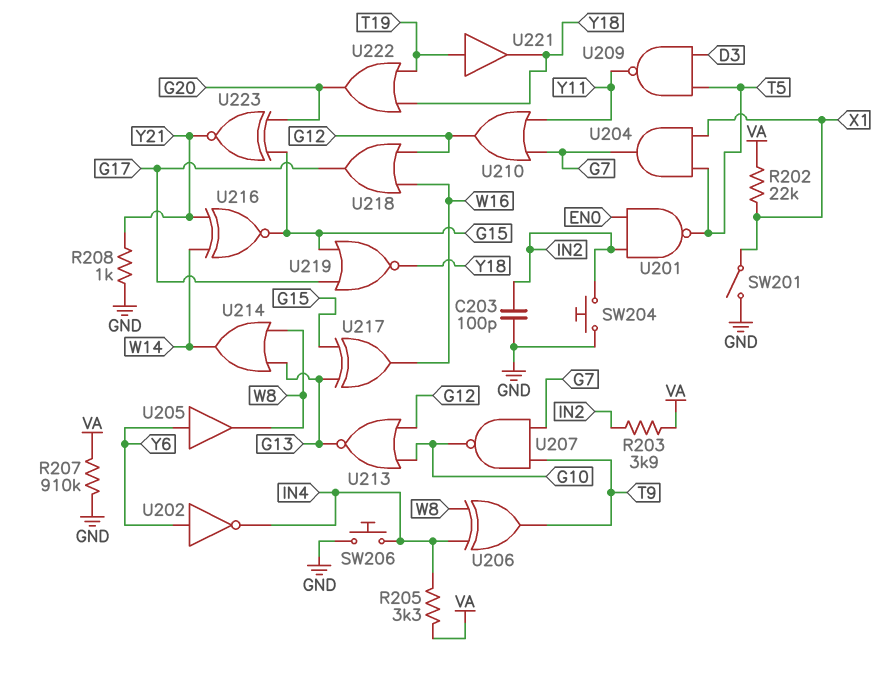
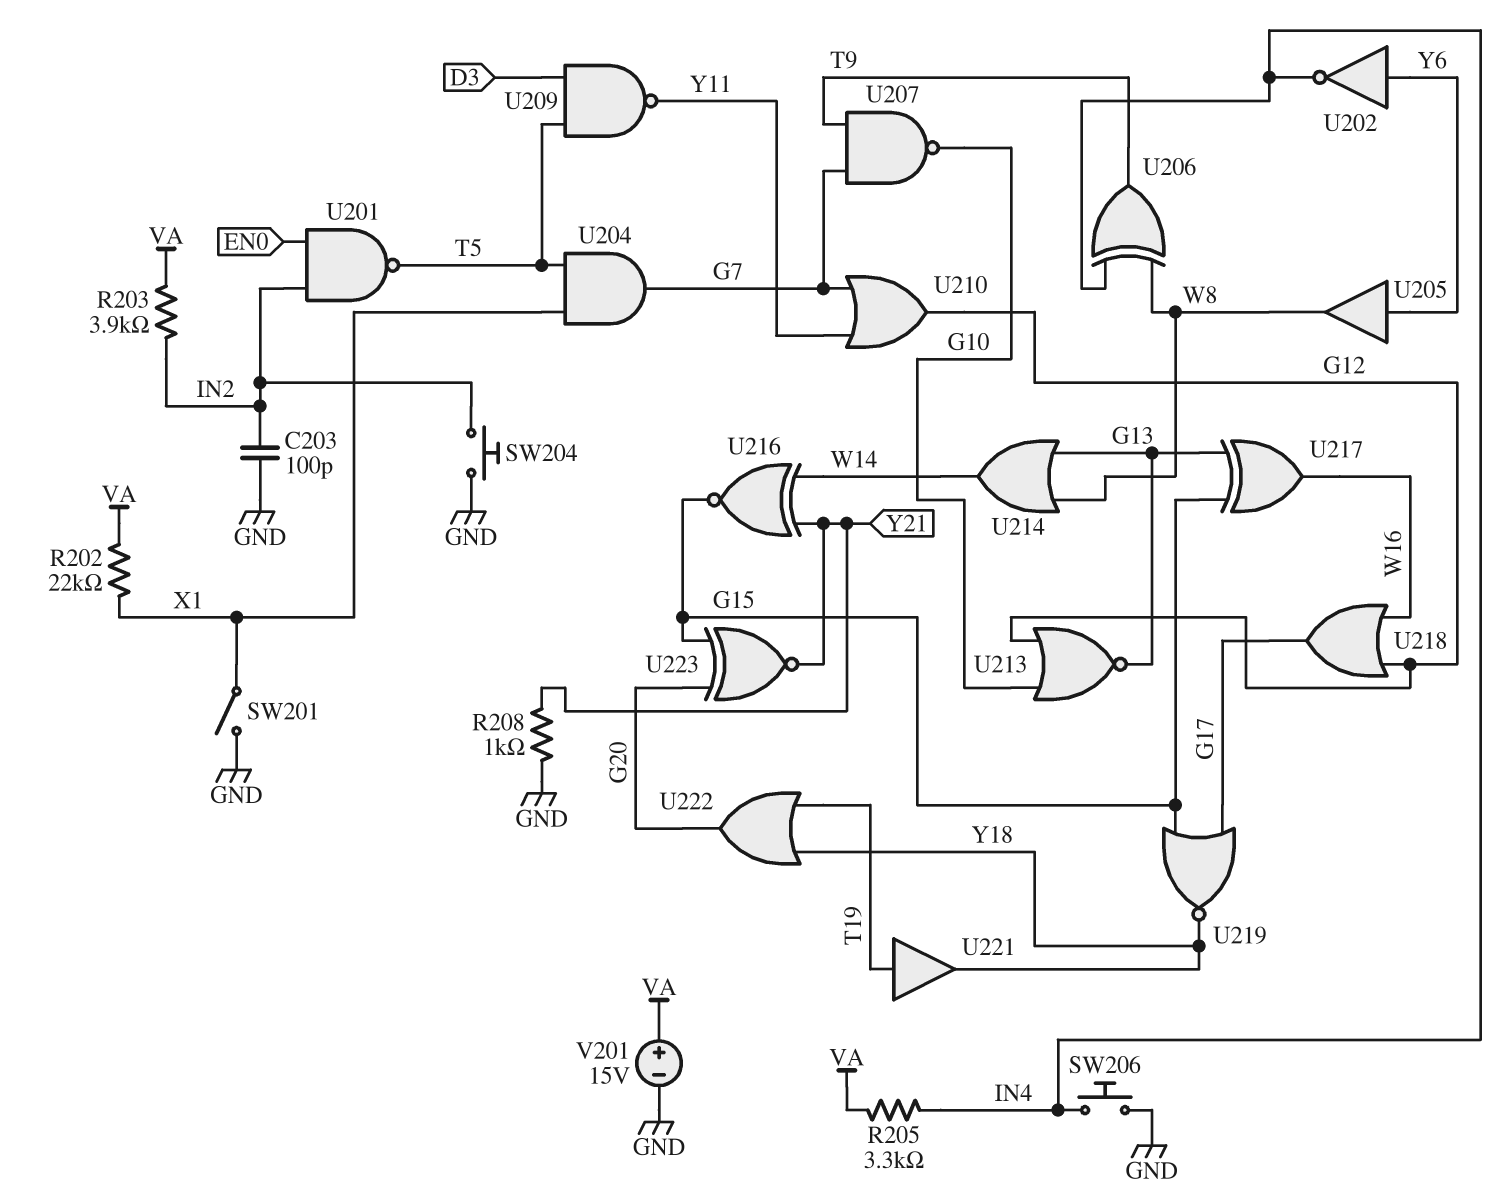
R207: 910k (GND, VA) -> none
V201: none -> 15V (plus VA, minus GND)

